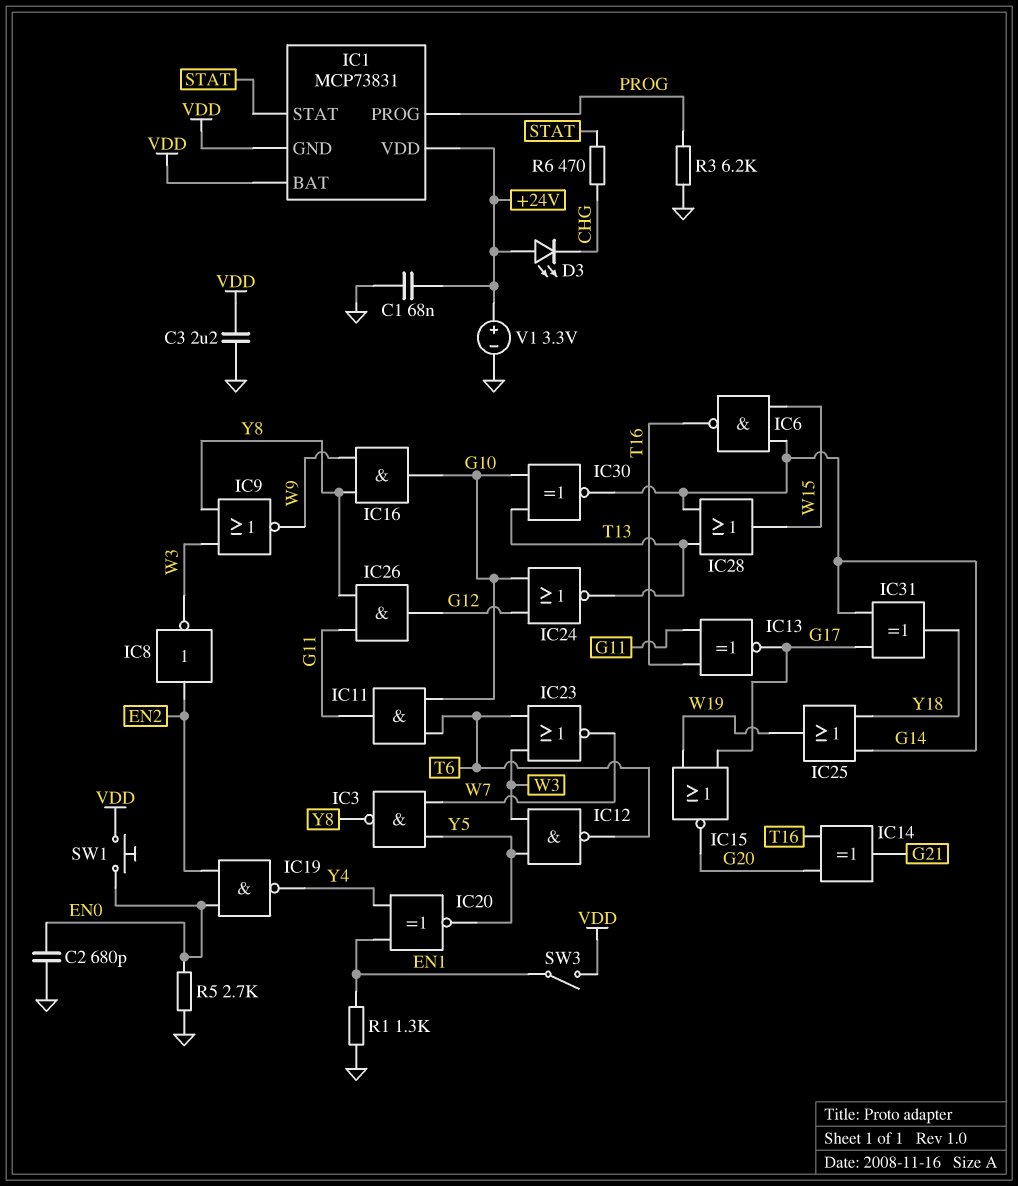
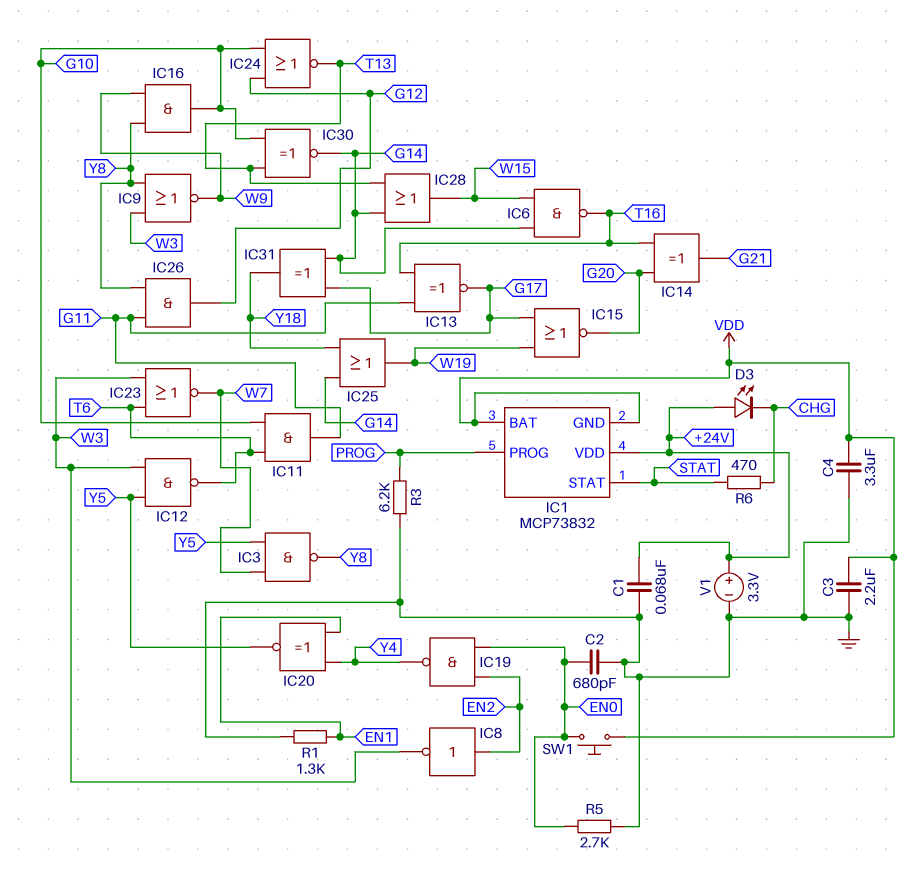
C4: none -> 3.3uF (GND, VDD)
IC1: MCP73831 -> MCP73832
SW3: switch (EN1, VDD) -> none

